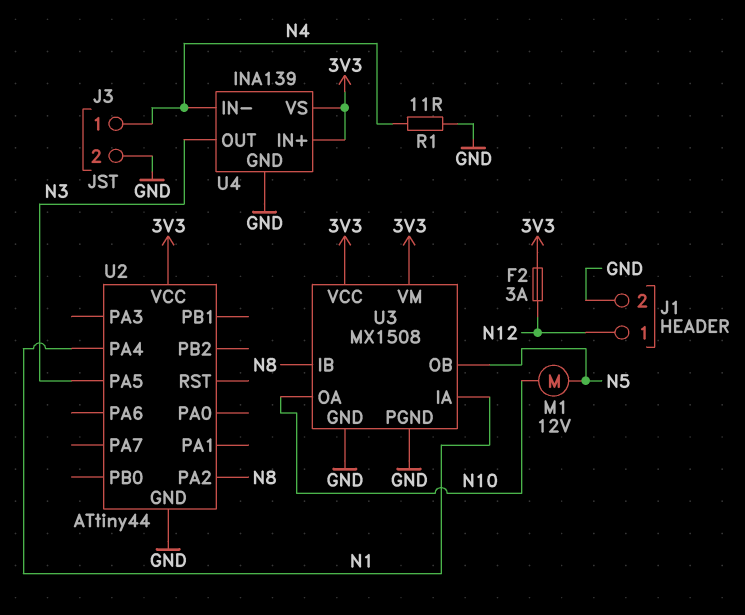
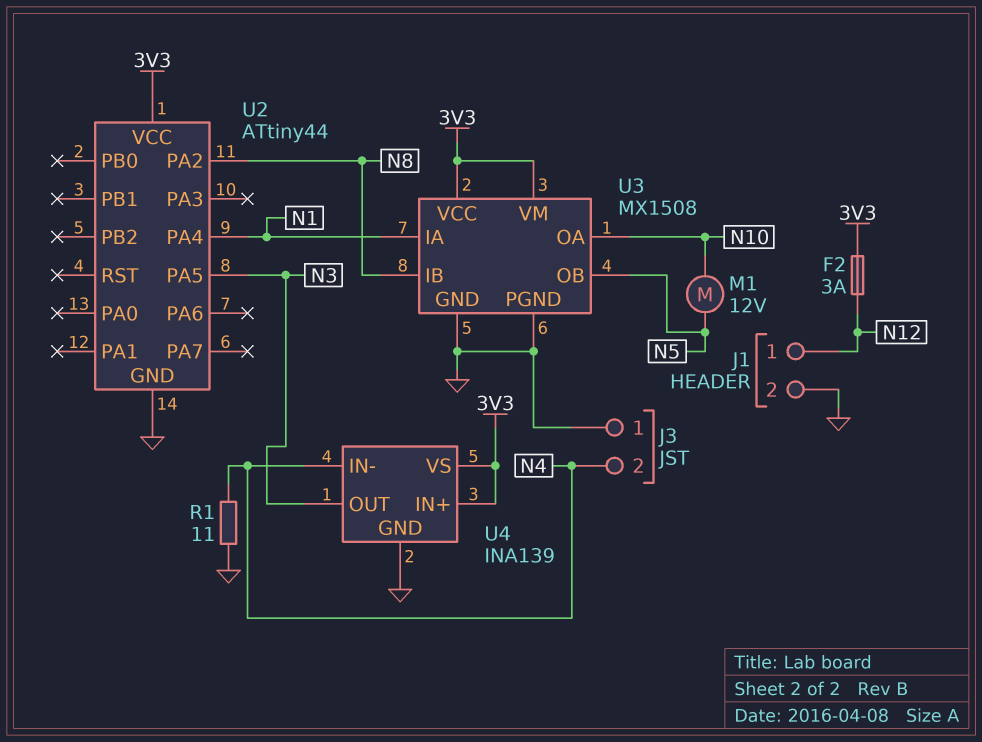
J3 pin 1: N4 -> GND
J3 pin 2: GND -> N4

